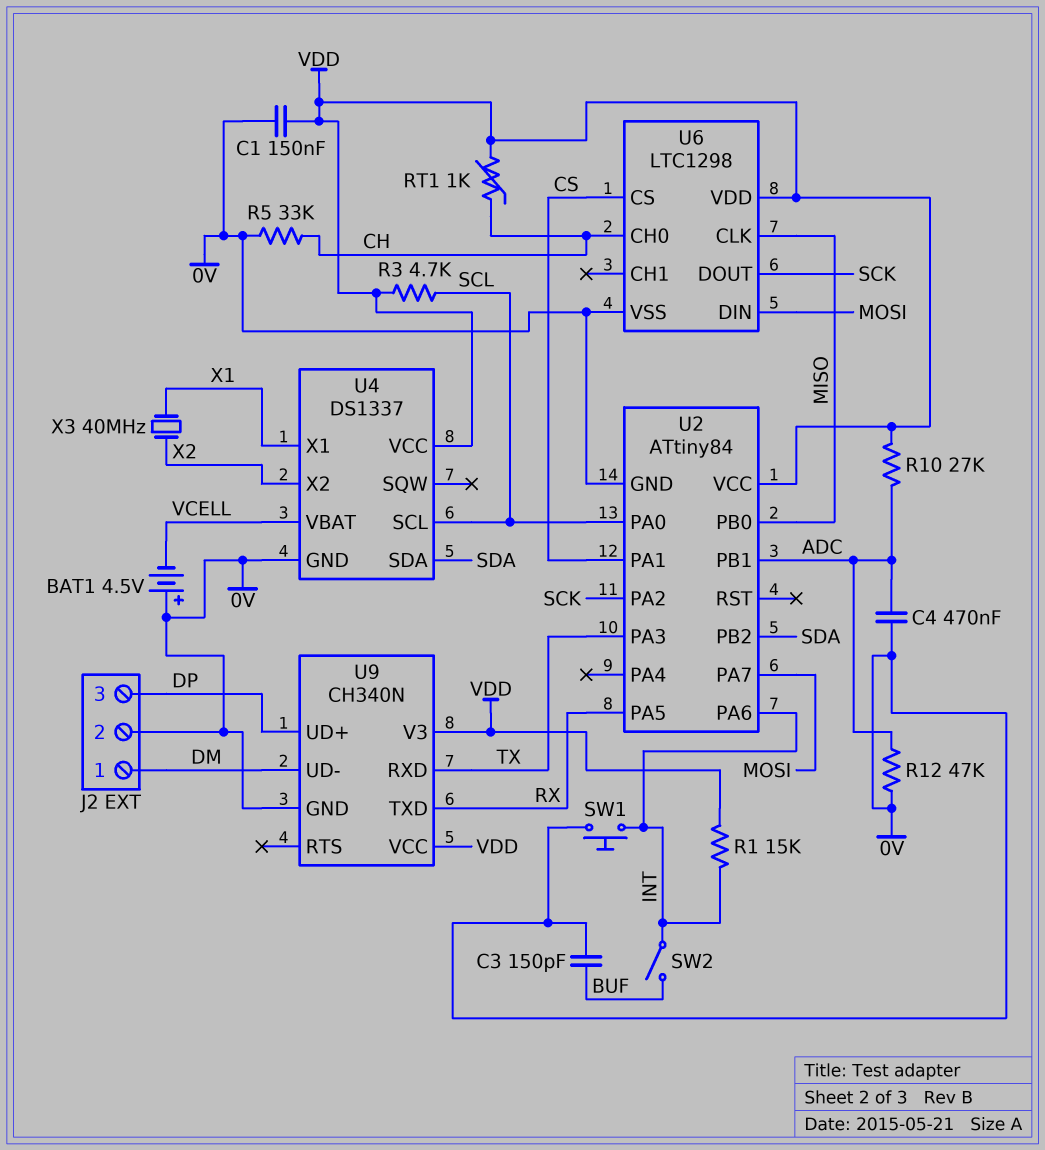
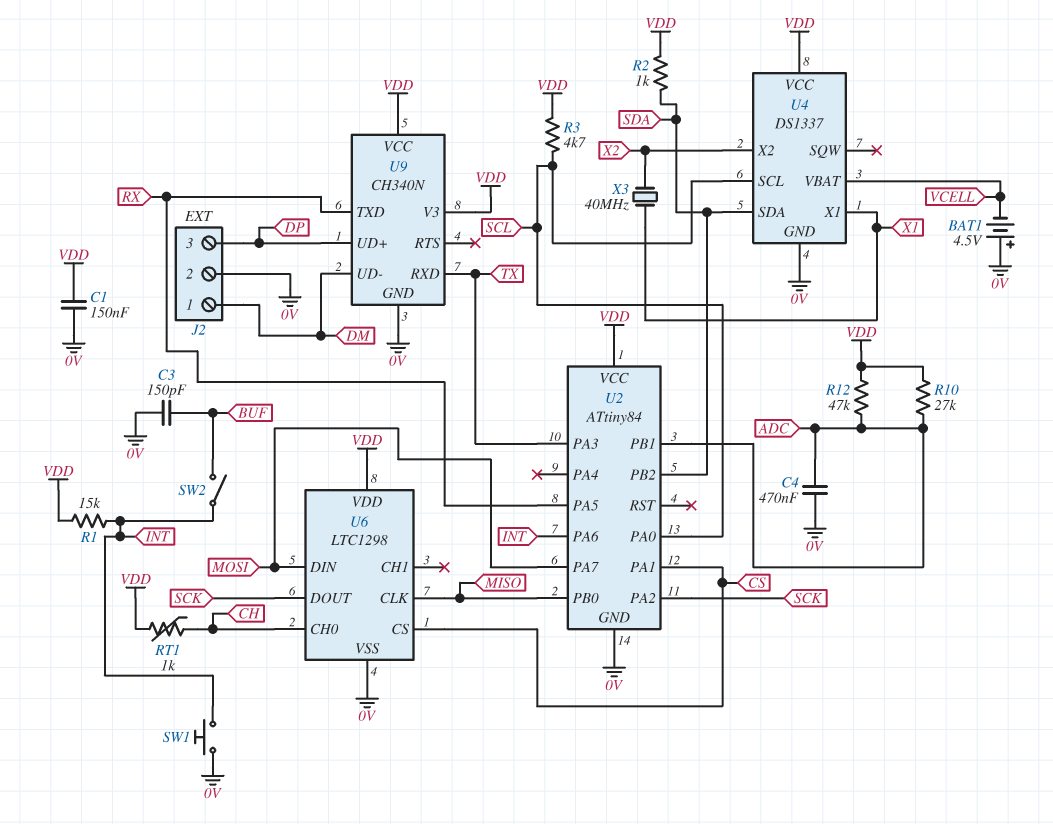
R2: none -> 1k (SDA, VDD)
R5: 33k (0V, CH) -> none
R12: 47k (0V, ADC) -> 47k (ADC, VDD)

